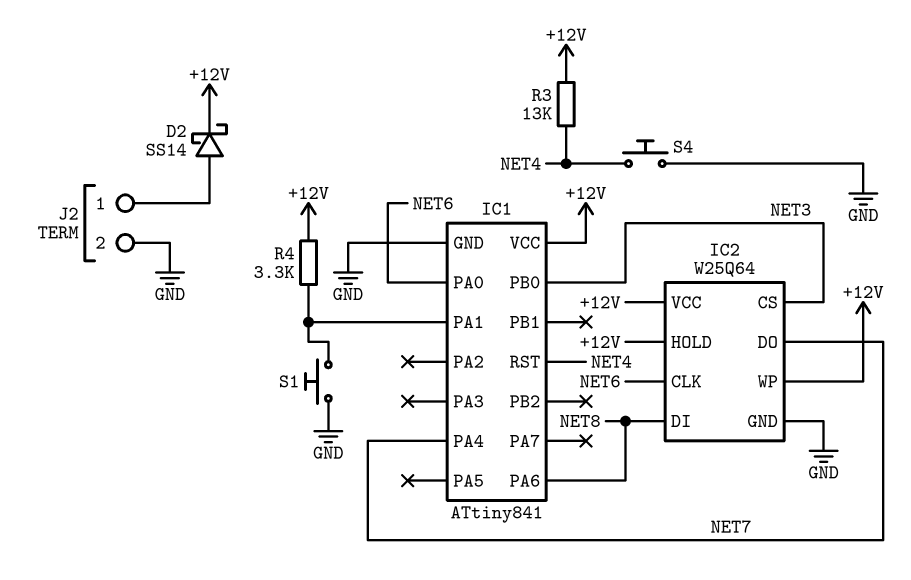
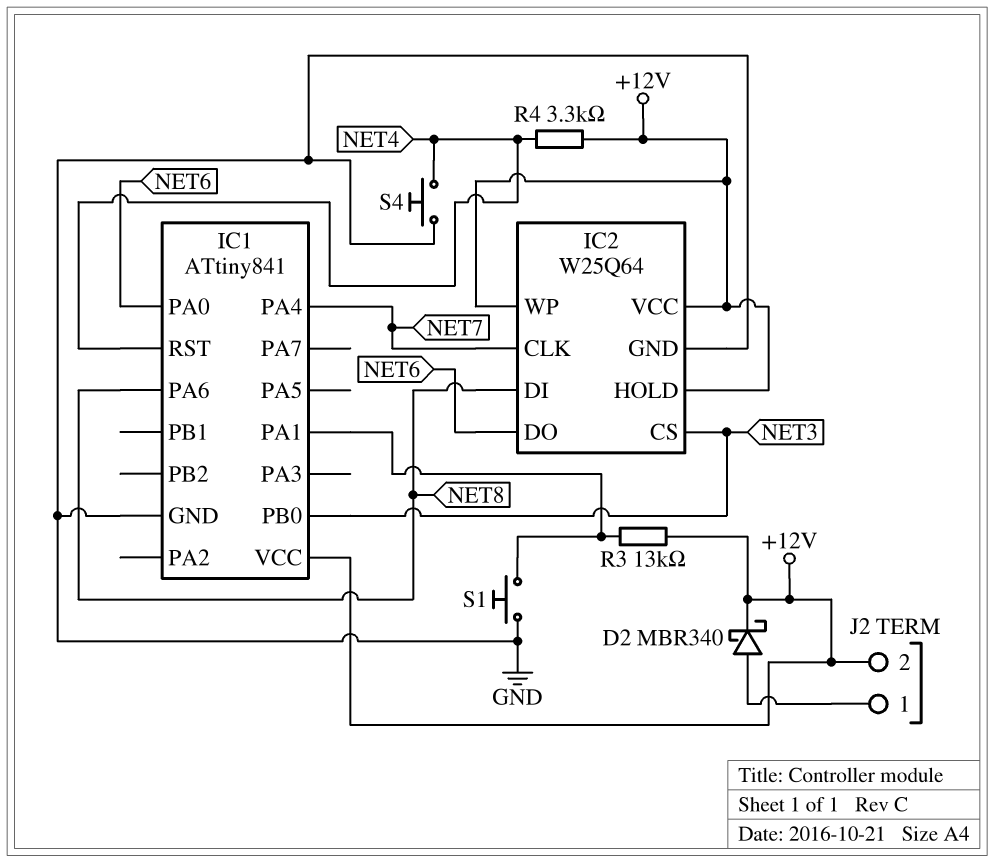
D2: schottky SS14 (A J2/1, K +12V) -> schottky MBR340 (A J2/1, K +12V)
IC2 pin CLK: NET6 -> NET7
IC2 pin DO: NET7 -> NET6
J2 pin 2: GND -> +12V
R3: 13k (+12V, NET4) -> 13k (+12V, IC1/PA1)
R4: 3.3k (+12V, IC1/PA1) -> 3.3k (+12V, NET4)

